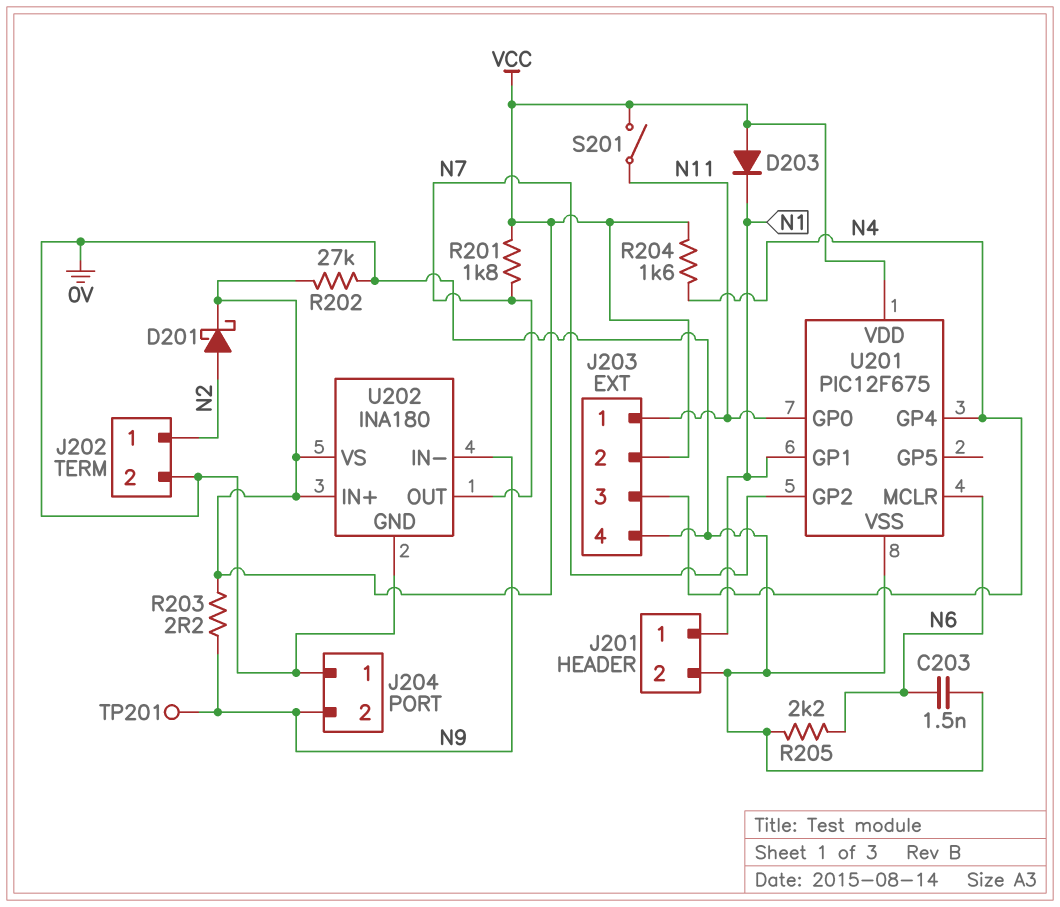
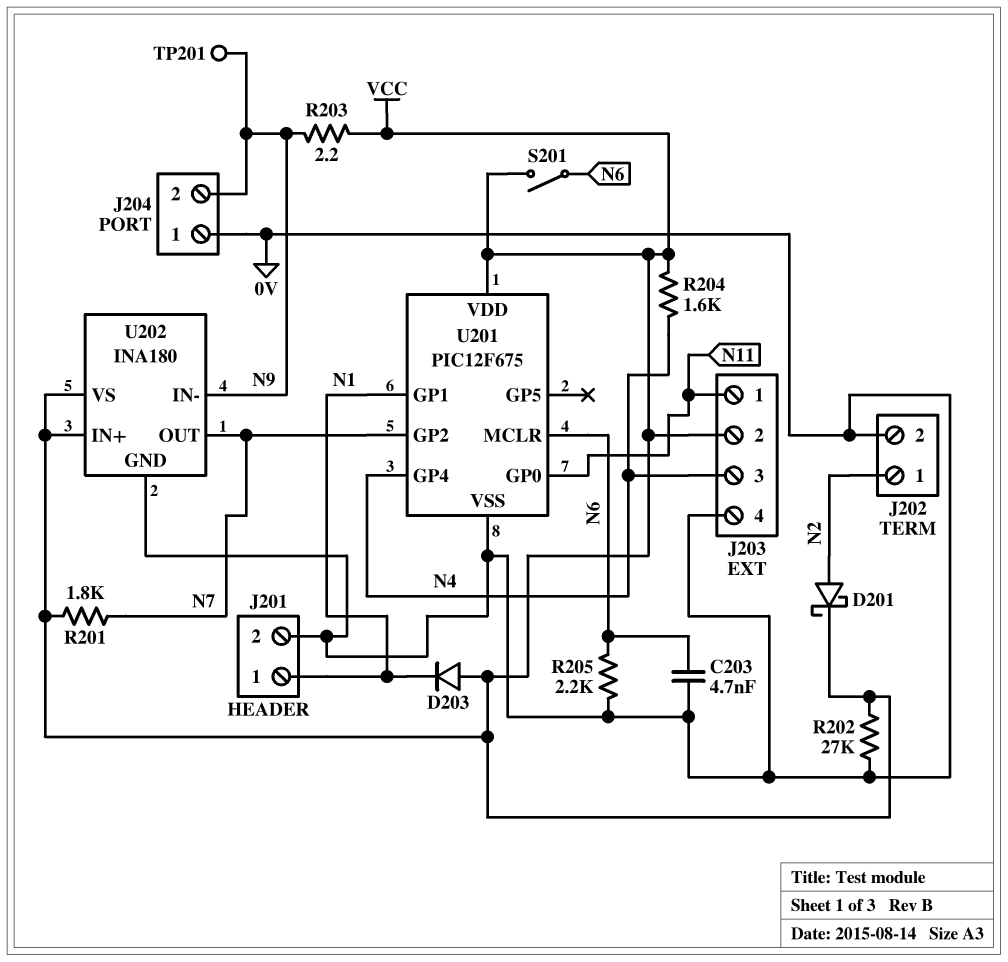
C203: 1.5nF (0V, N6) -> 4.7nF (0V, N6)
S201: switch (N11, VCC) -> switch (N6, VCC)

